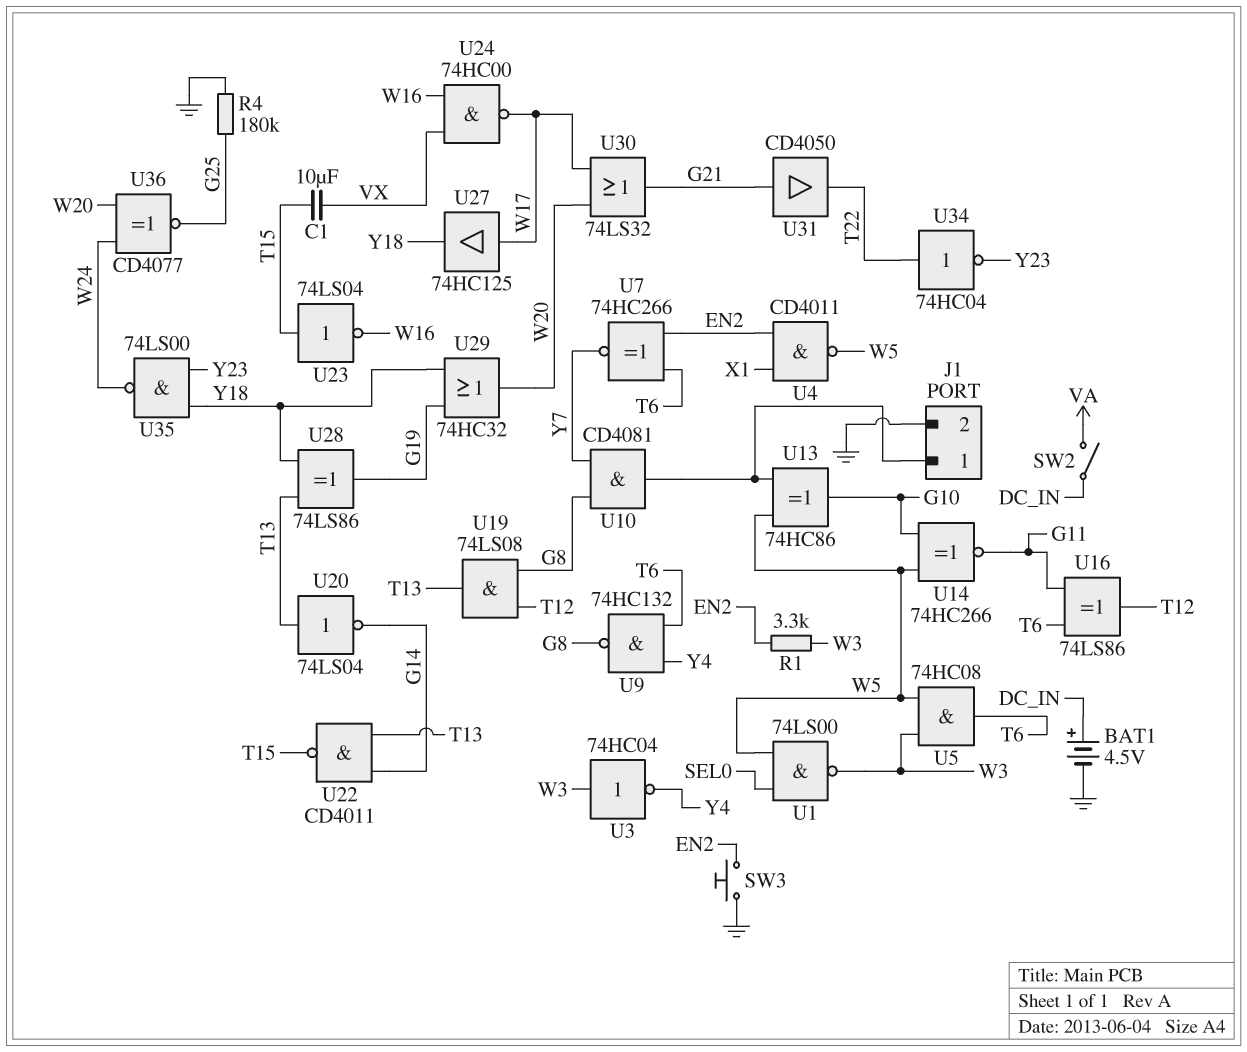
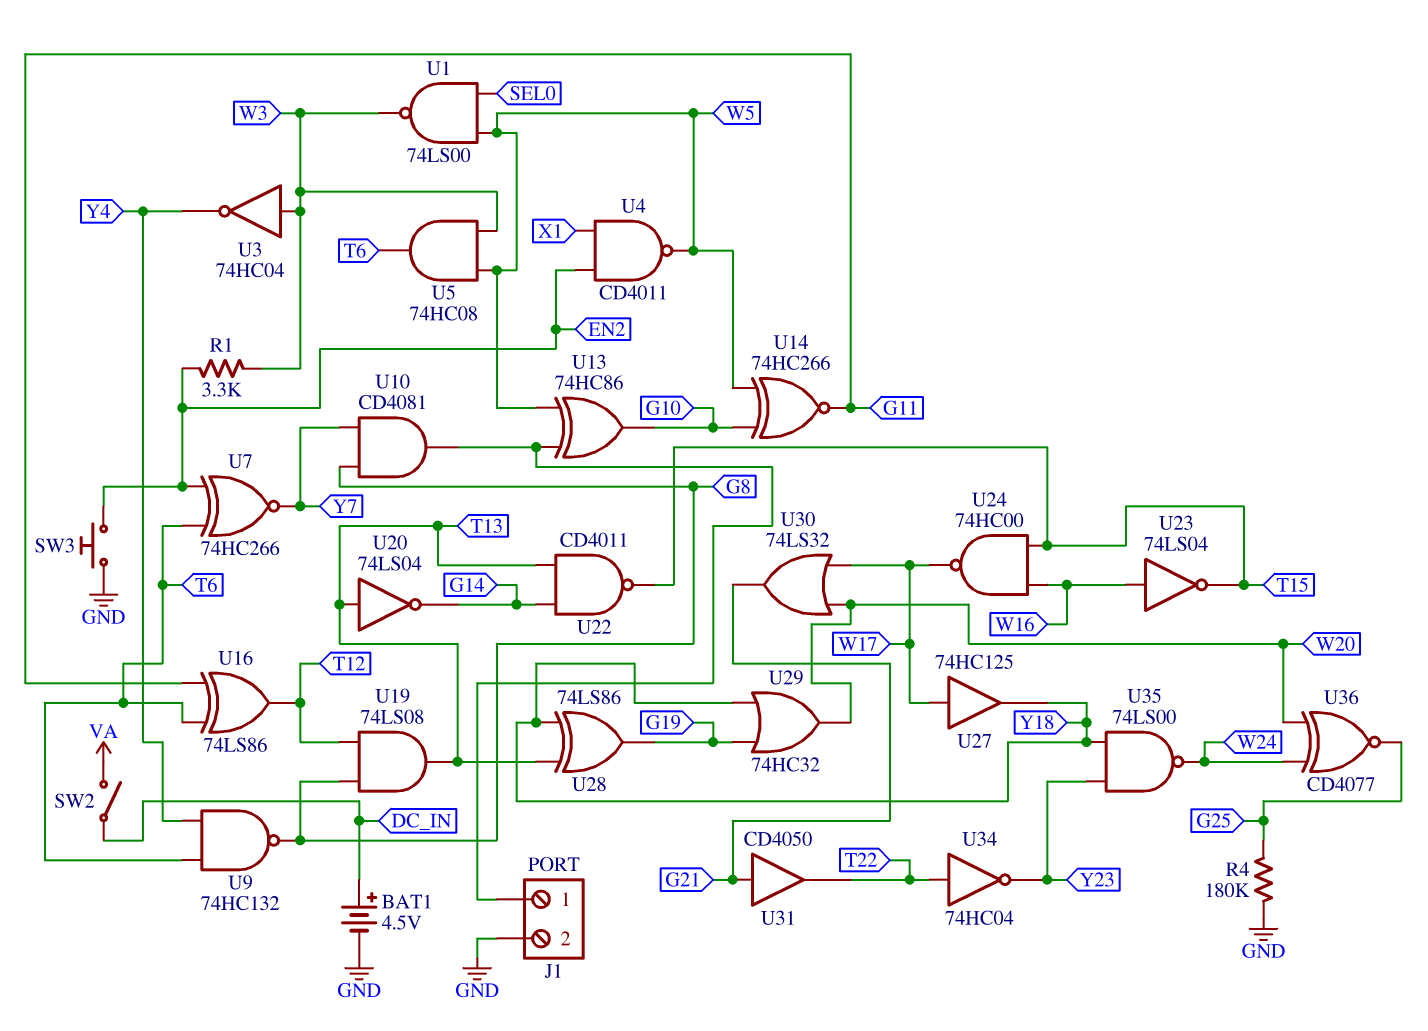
C1: 10uF (T15, VX) -> none
U23: NOT 74LS04 (in T15, out W16) -> NOT 74LS04 (in W16, out T15)
U24: NAND 74HC00 (in VX, in W16, out W17) -> NAND 74HC00 (in T15, in W16, out W17)

